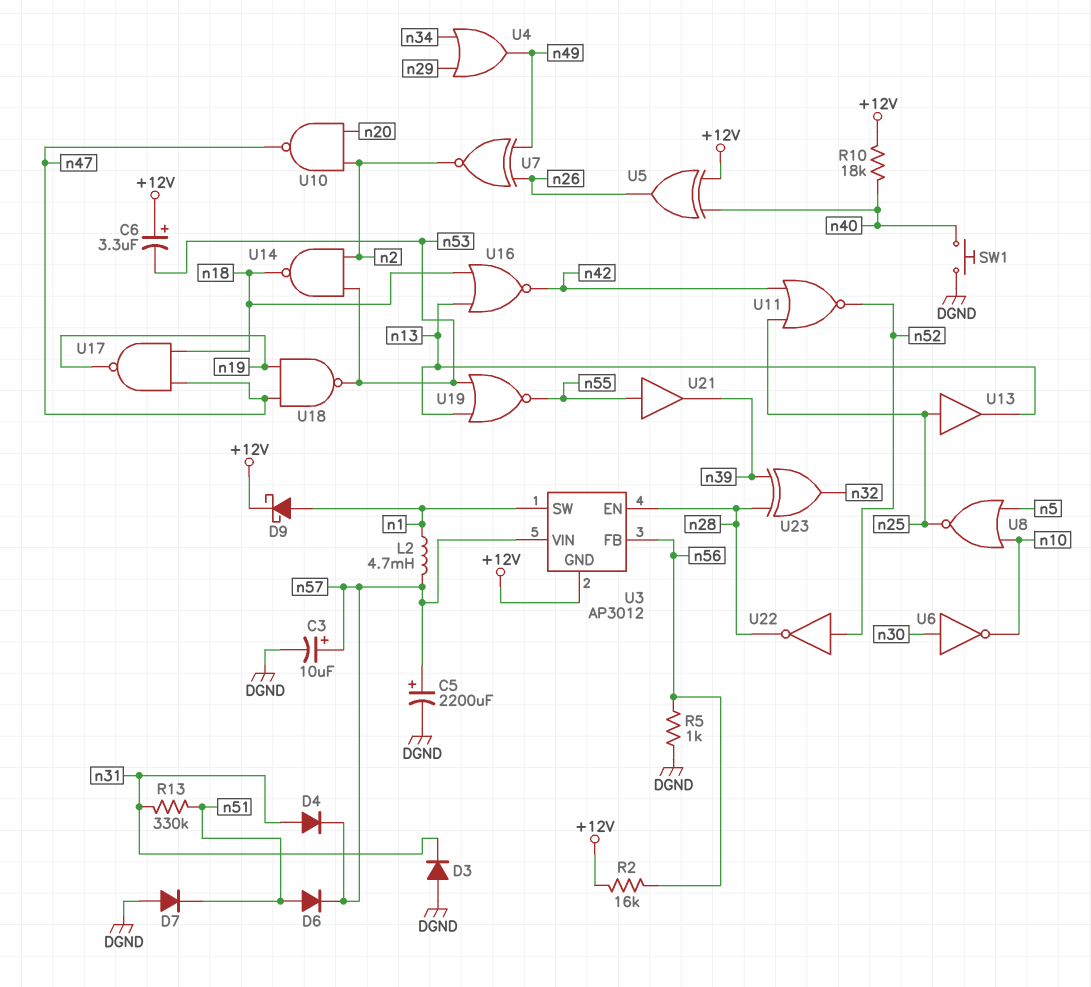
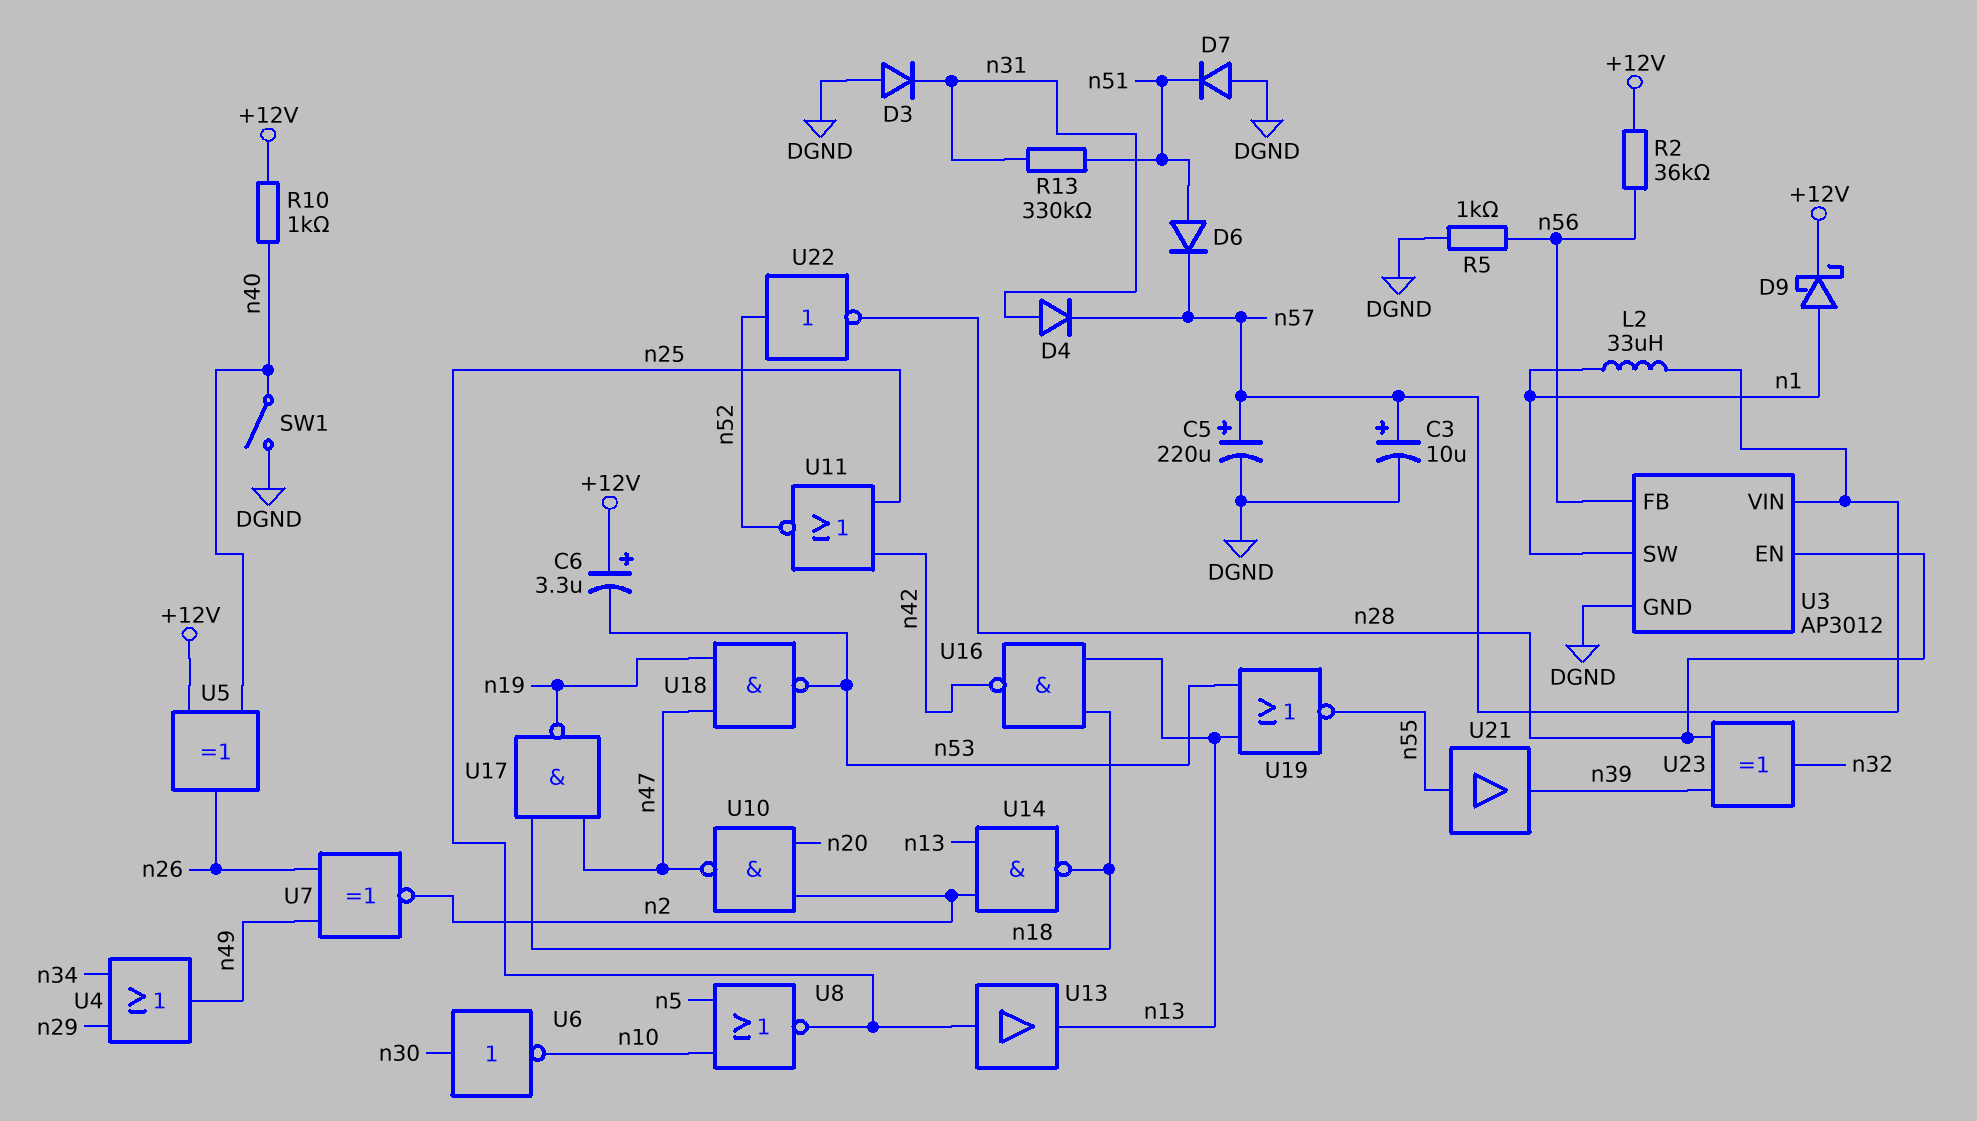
C5: 2200uF (plus n57, minus DGND) -> 220uF (plus n57, minus DGND)
L2: 4.7mH (n1, n57) -> 33uH (n1, n57)
R2: 16k (+12V, n56) -> 36k (+12V, n56)
R10: 18k (+12V, n40) -> 1k (+12V, n40)
SW1: button (DGND, n40) -> switch (DGND, n40)
U3 pin GND: +12V -> DGND
U14: NAND (in n2, in n53, out n18) -> NAND (in n2, in n13, out n18)
U16: NOR (in n13, in n18, out n42) -> NAND (in n13, in n18, out n42)

